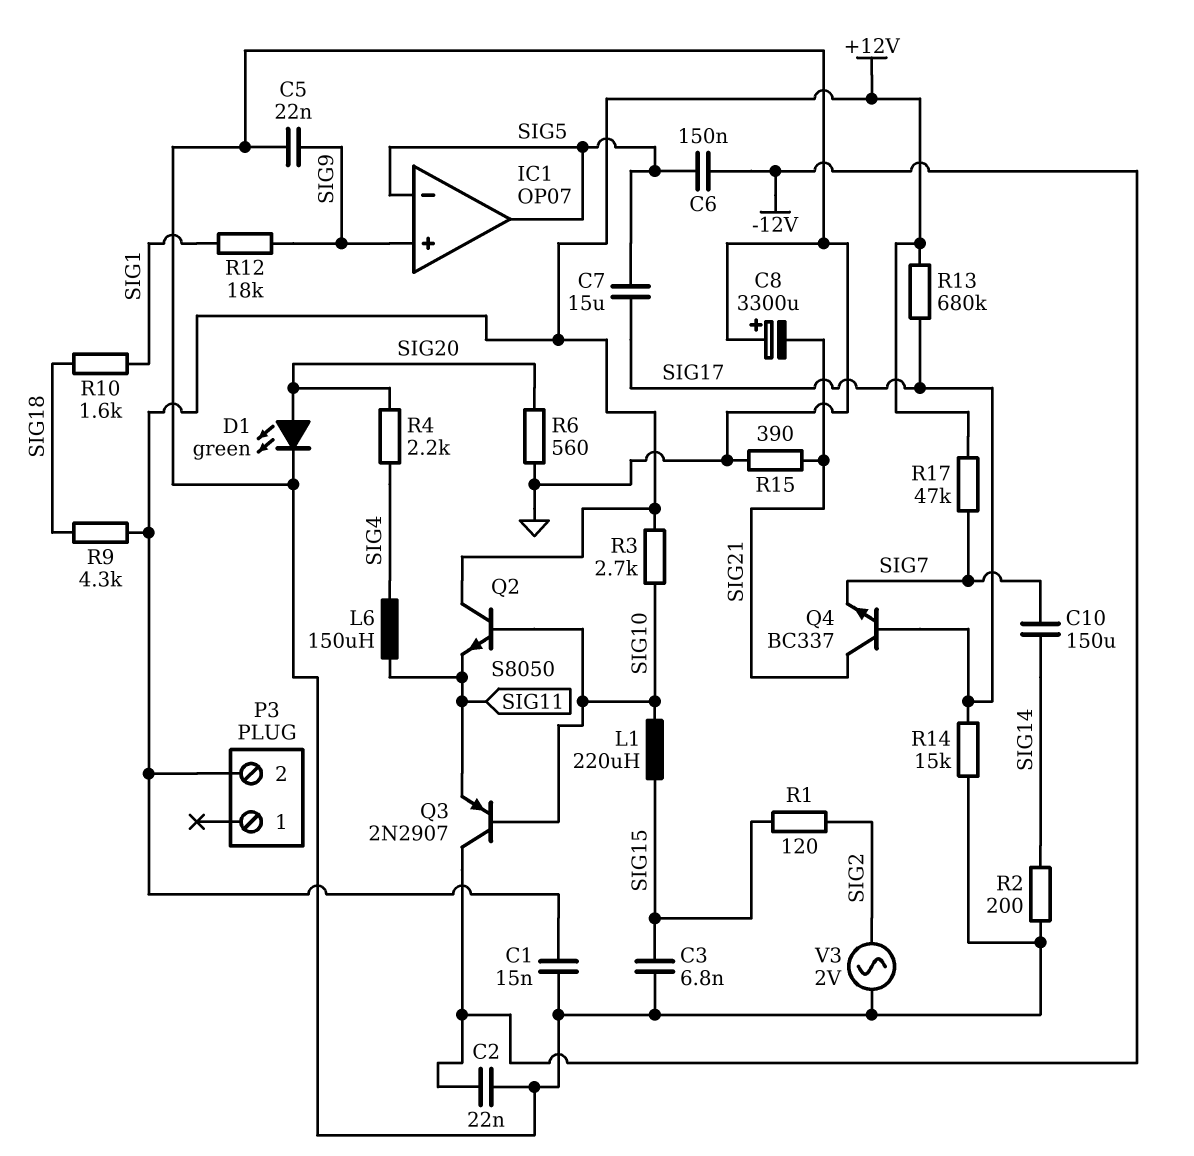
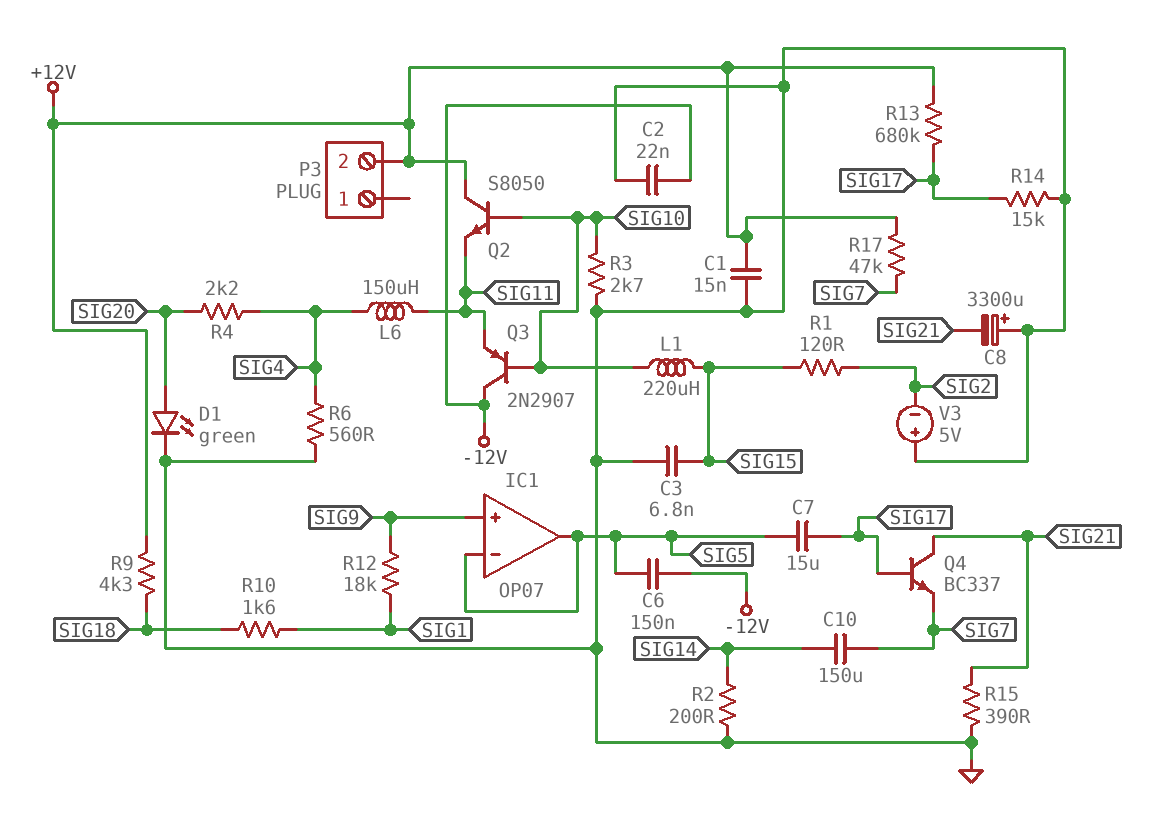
C5: 22nF (GND, SIG9) -> none
R3: 2.7k (+12V, SIG10) -> 2.7k (GND, SIG10)
R6: 560 (GND, SIG20) -> 560 (GND, SIG4)
V3: AC 2V (GND, SIG2) -> 5V (plus GND, minus SIG2)

